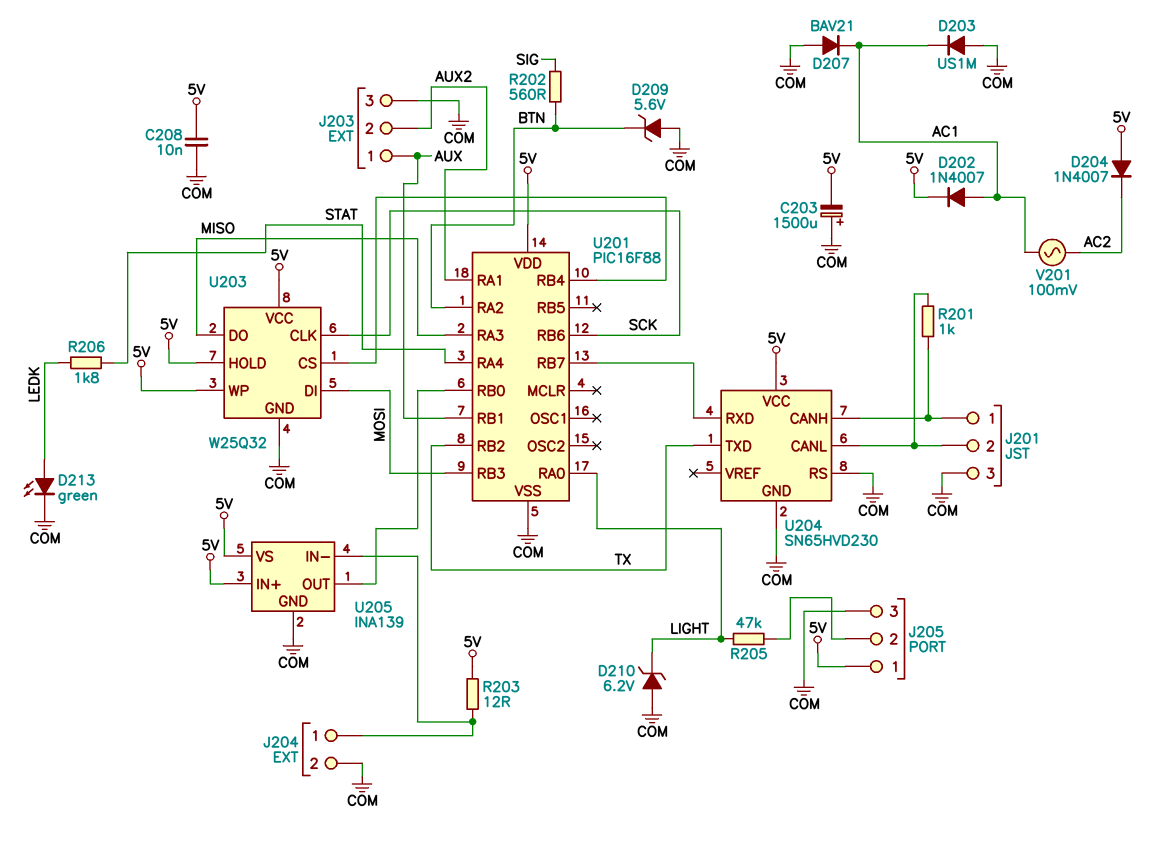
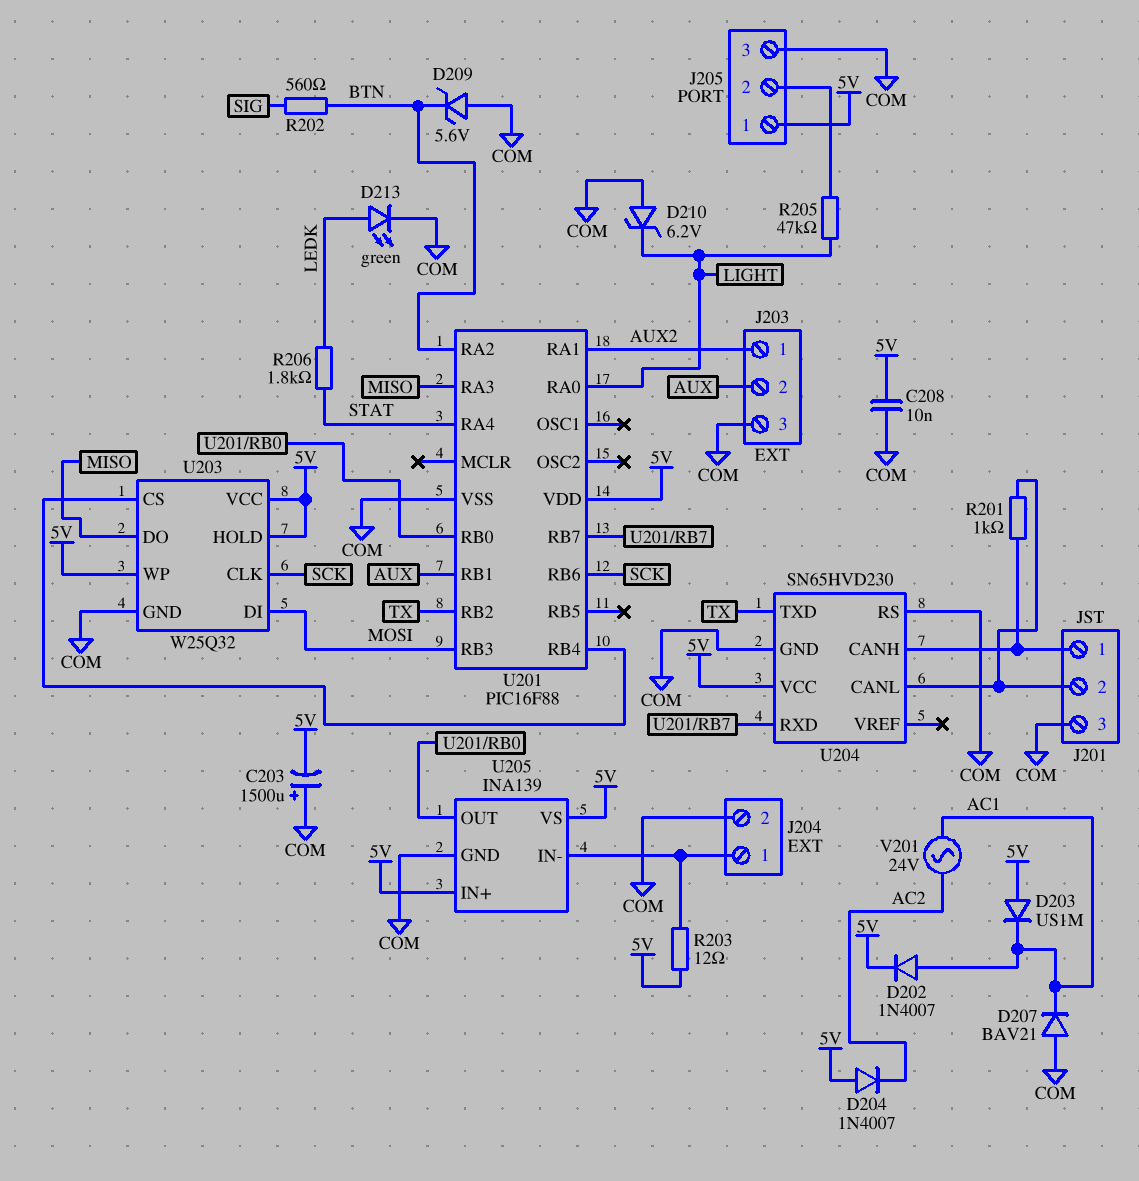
D203: diode US1M (A COM, K AC1) -> diode US1M (A 5V, K AC1)
J203 pin 1: AUX -> AUX2
J203 pin 2: AUX2 -> AUX
V201: AC 100mV (AC1, AC2) -> AC 24V (AC1, AC2)

